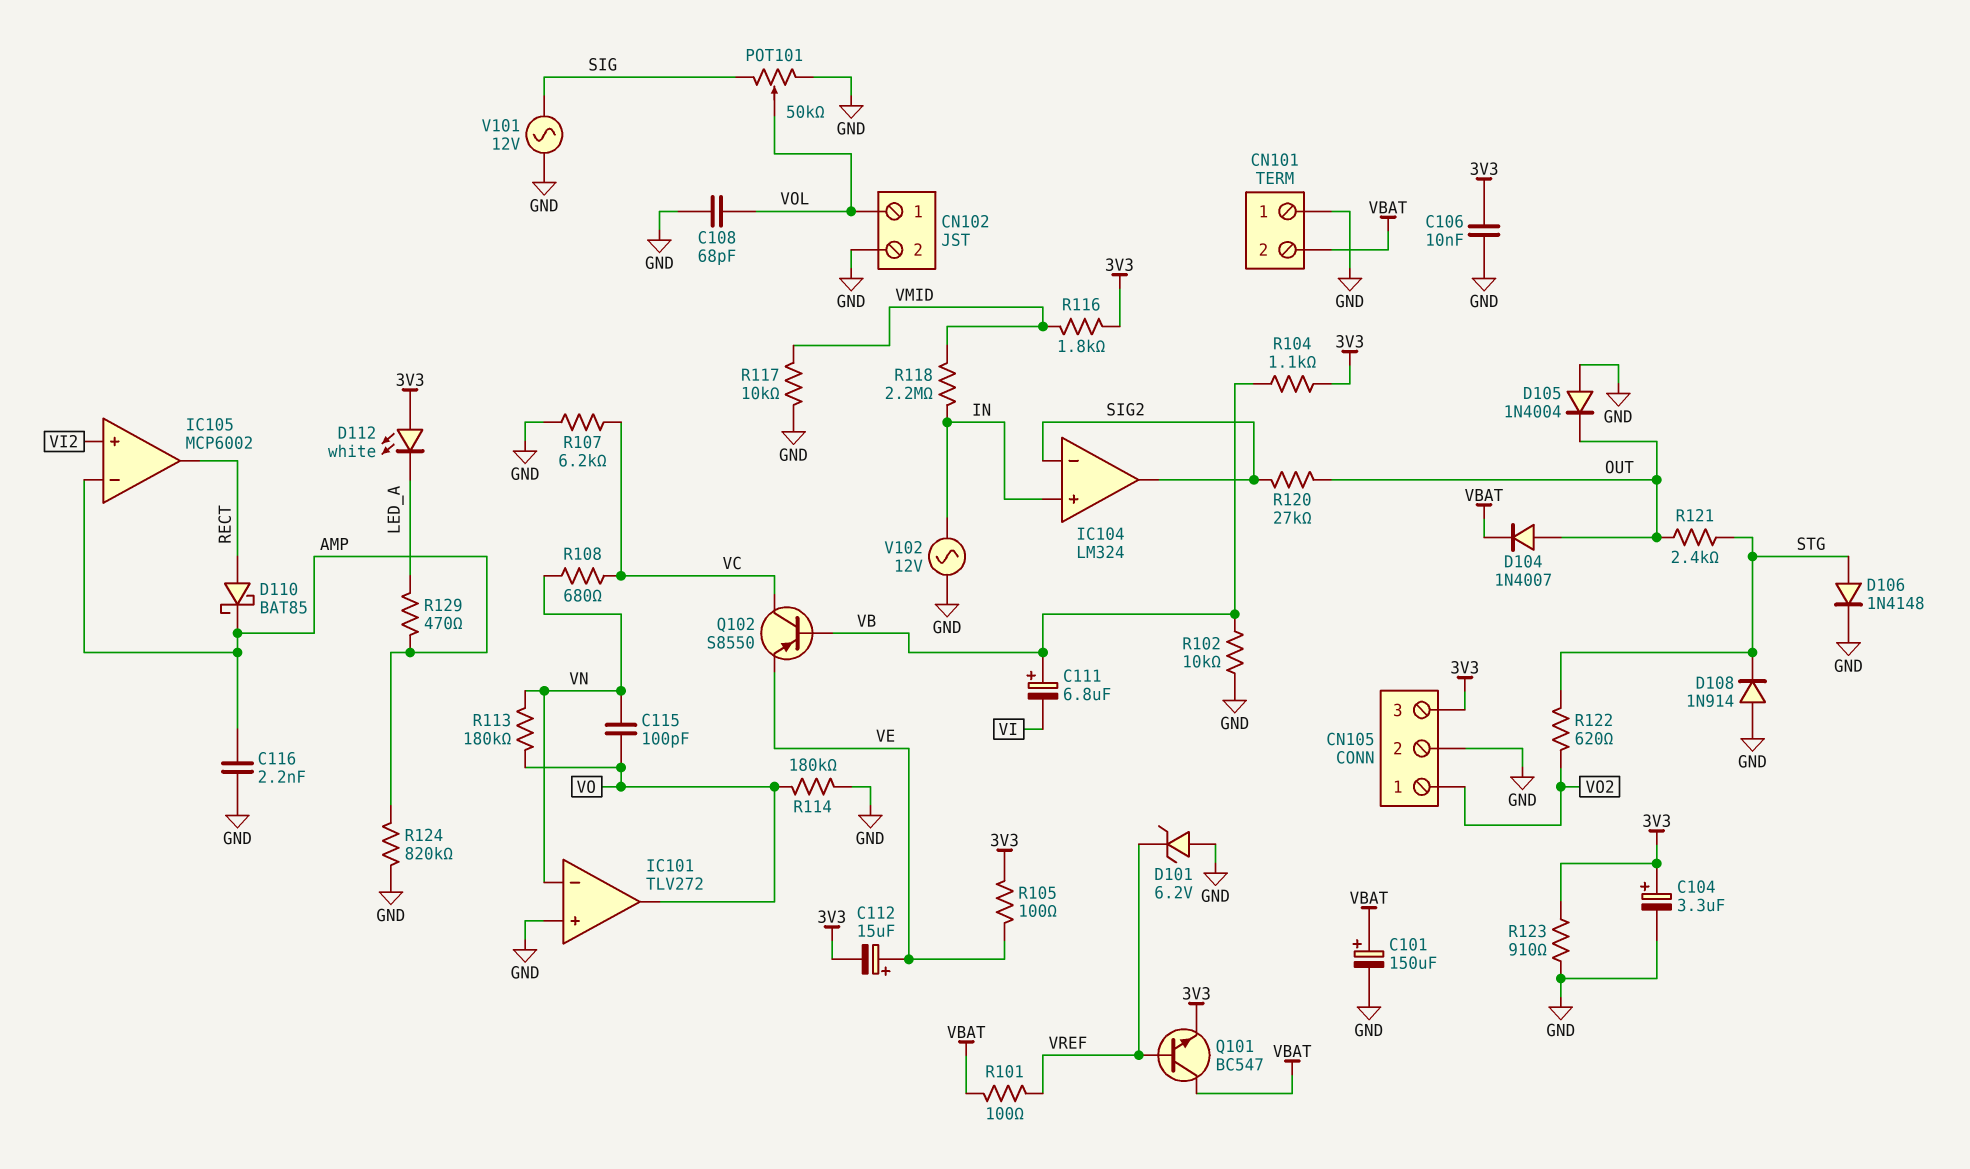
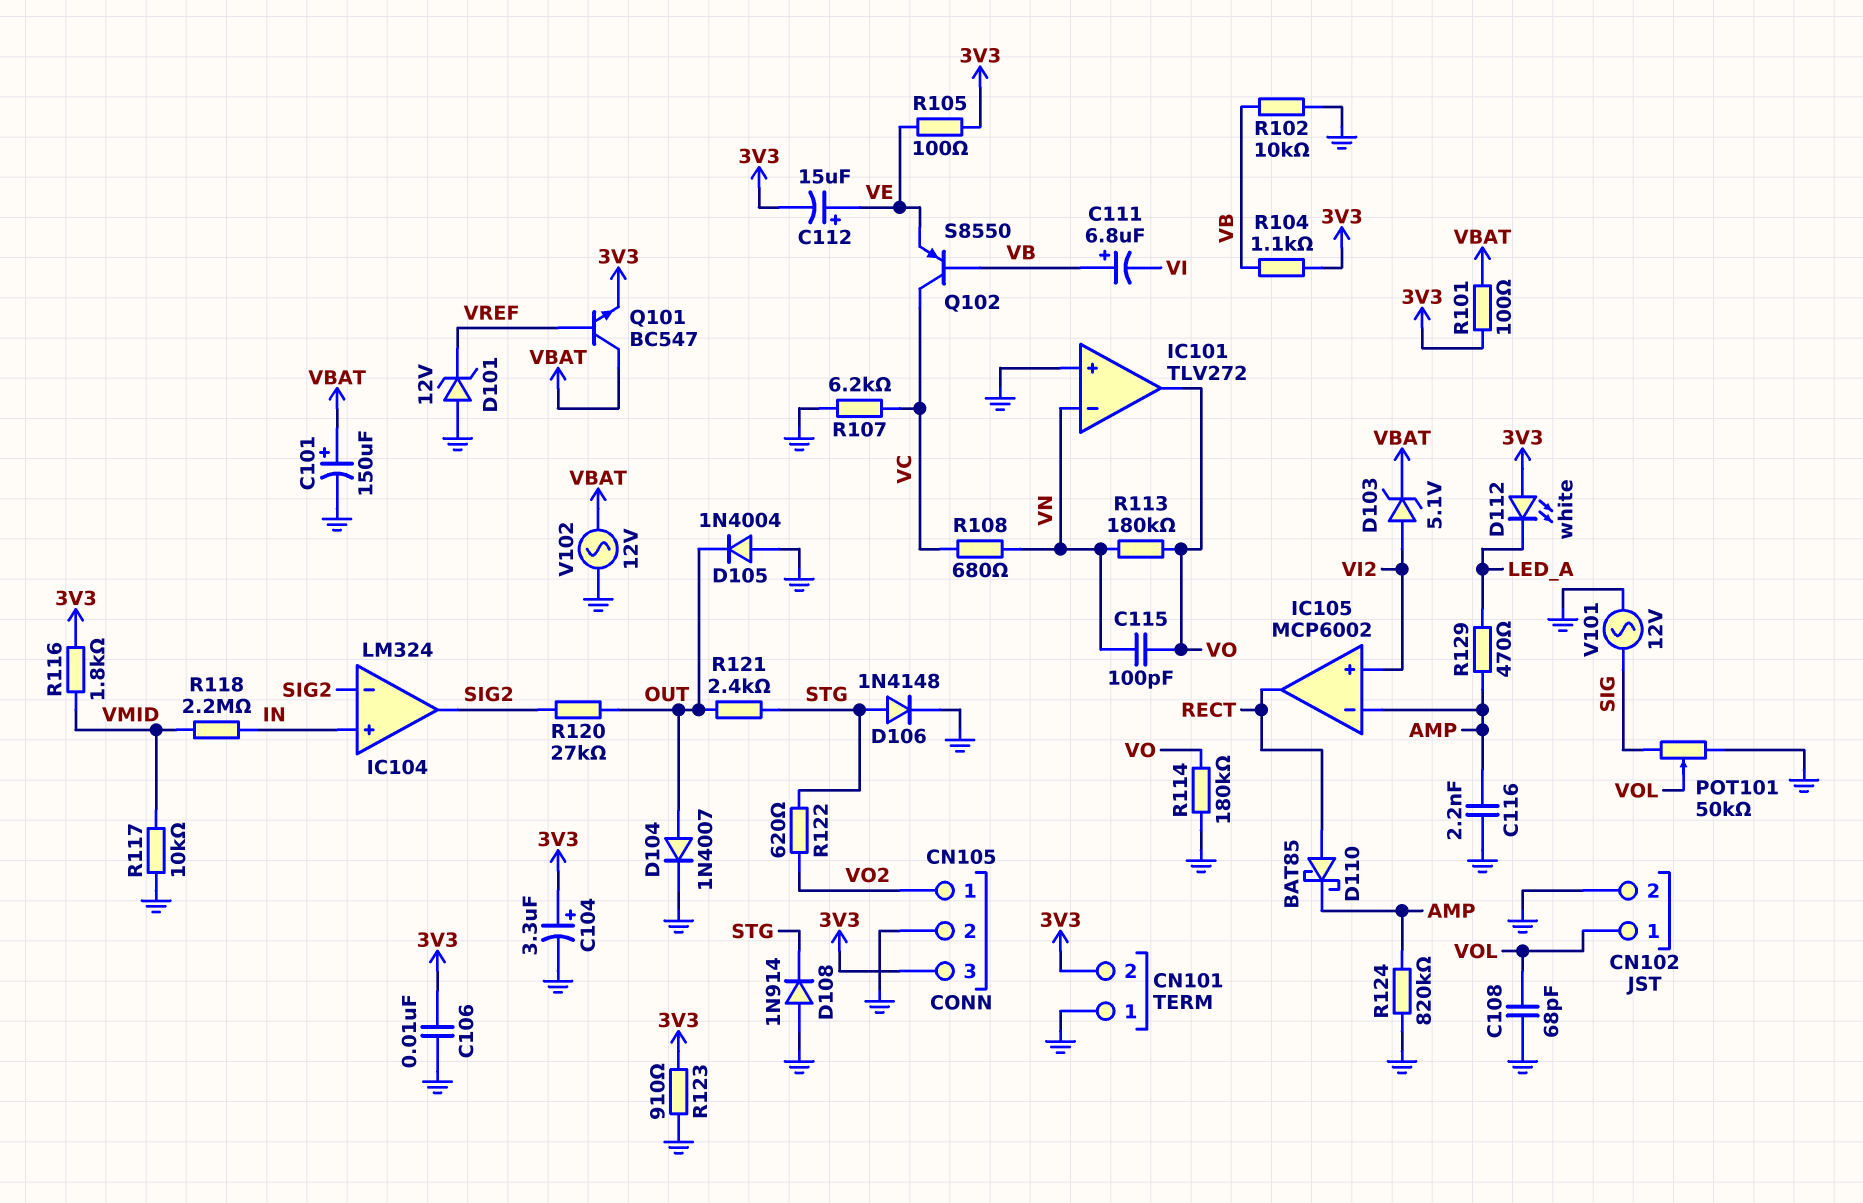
CN101 pin 2: VBAT -> 3V3
D101: zener 6.2V (A GND, K VREF) -> zener 12V (A GND, K VREF)
D103: none -> zener 5.1V (A VI2, K VBAT)
D104: diode 1N4007 (A OUT, K VBAT) -> diode 1N4007 (A OUT, K GND)
R101: 100 (VBAT, VREF) -> 100 (3V3, VBAT)
V102: AC 12V (GND, IN) -> AC 12V (GND, VBAT)

